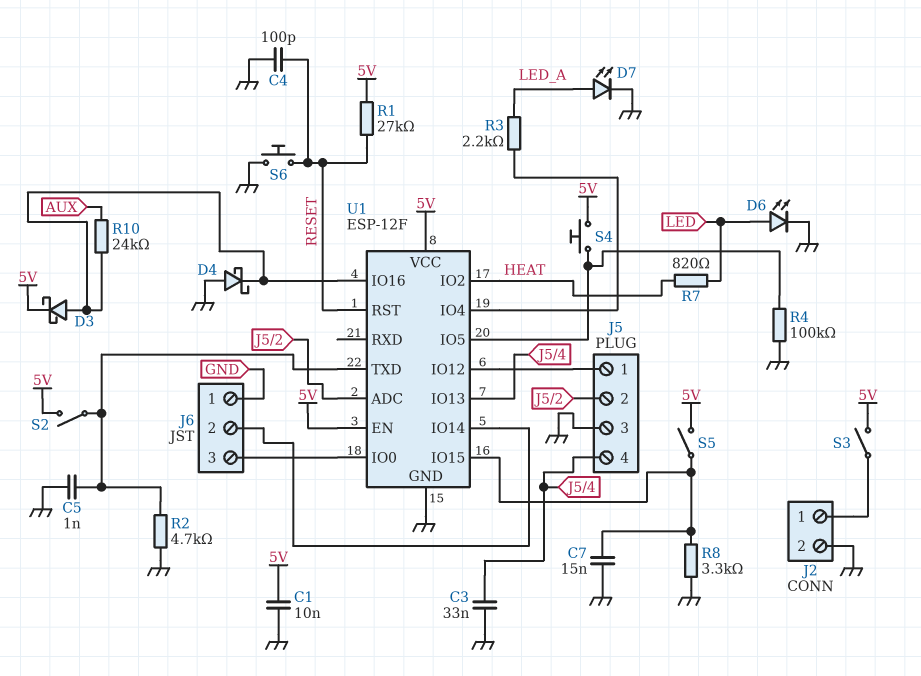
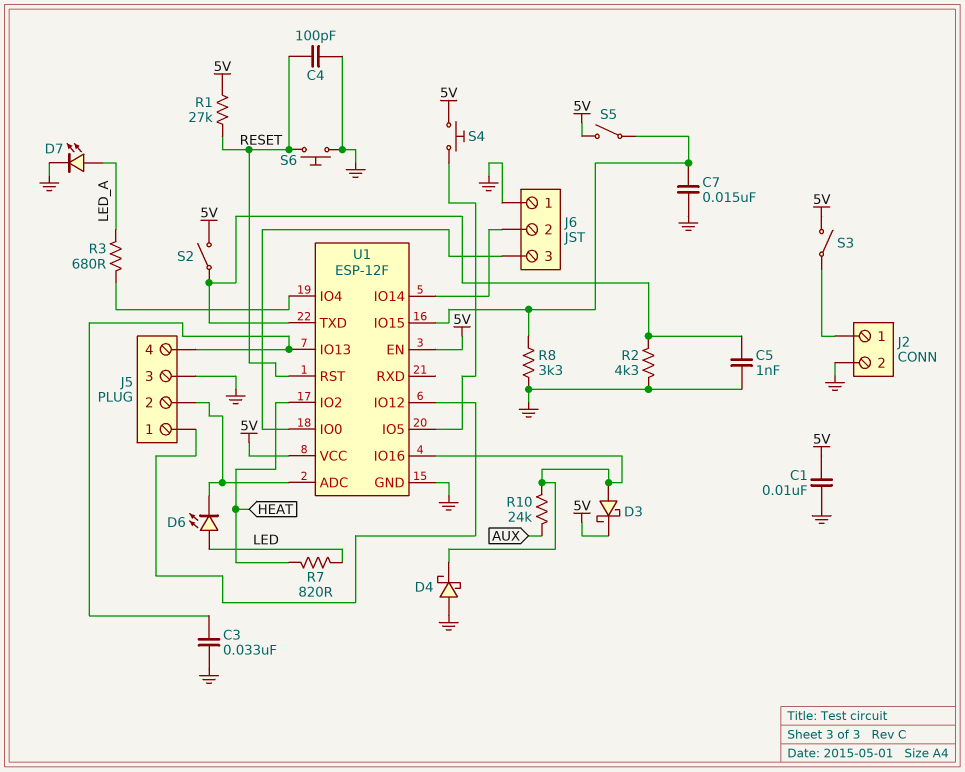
D6: LED (A LED, K GND) -> LED (A LED, K J5/2)
R2: 4.7k (GND, U1/TXD) -> 4.3k (GND, U1/TXD)
R3: 2.2k (LED_A, U1/IO4) -> 680 (LED_A, U1/IO4)
R4: 100k (GND, U1/IO5) -> none

